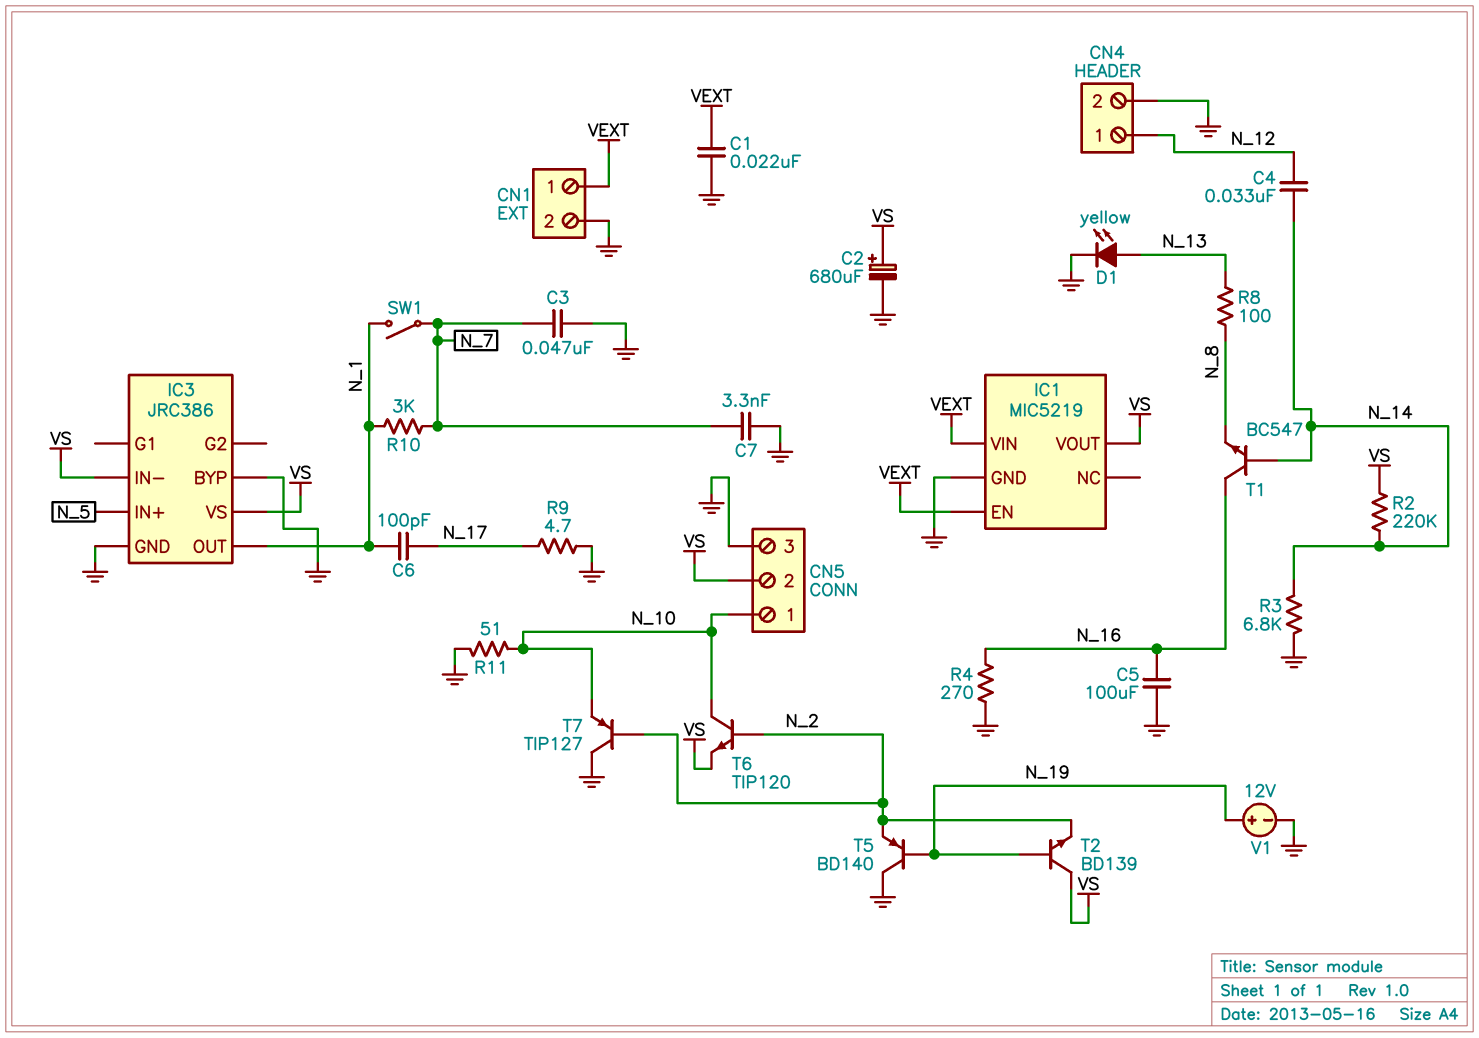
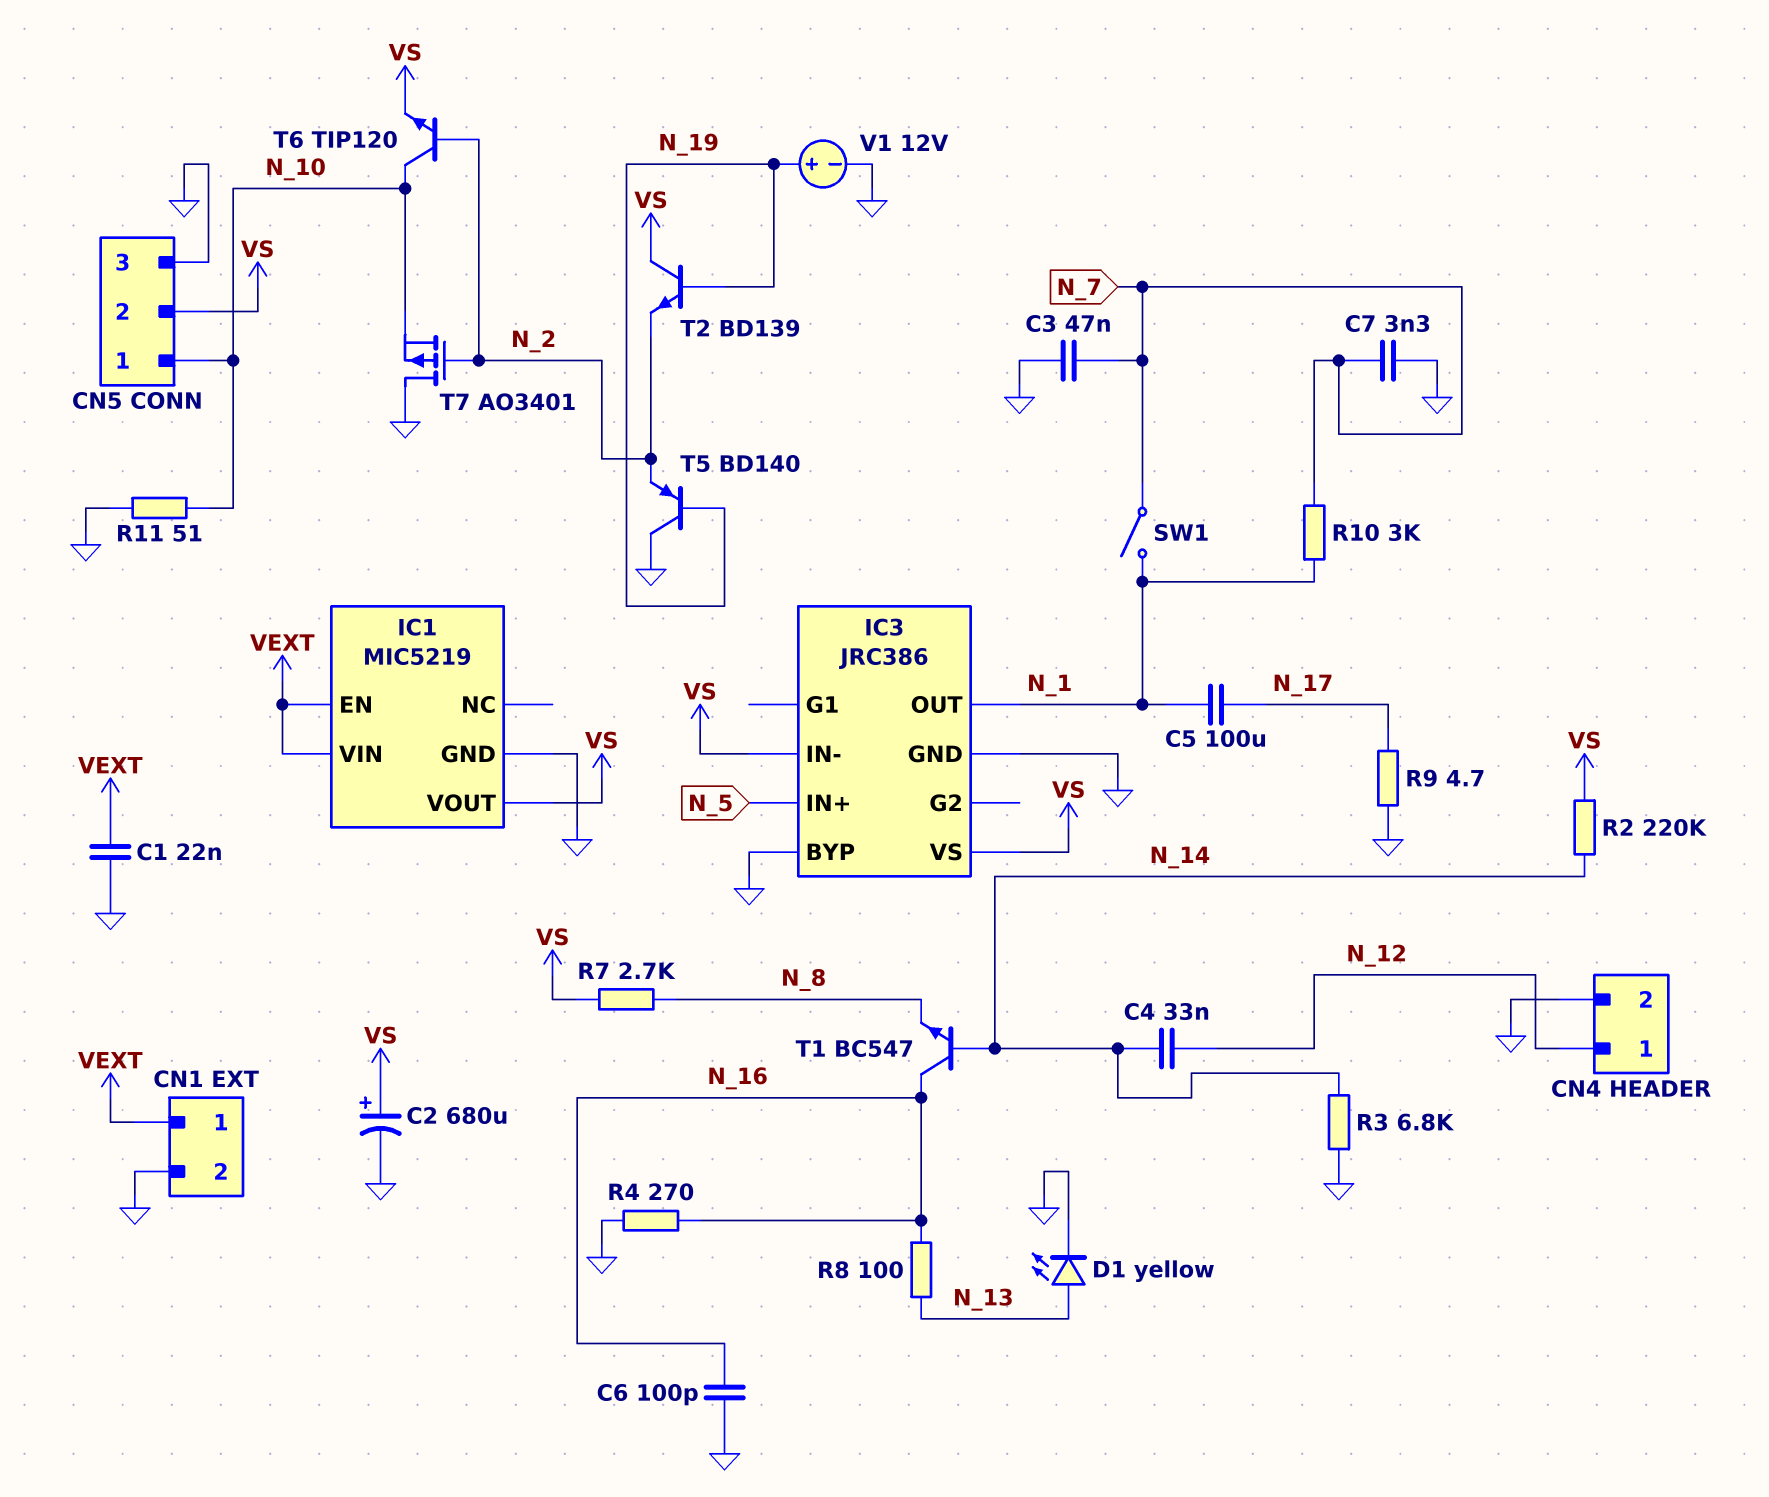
C5: 100uF (GND, N_16) -> 100uF (N_1, N_17)
C6: 100pF (N_1, N_17) -> 100pF (GND, N_16)
R7: none -> 2.7k (N_8, VS)
R8: 100 (N_8, N_13) -> 100 (N_13, N_16)
T7: PNP TIP127 (B N_2, C GND, E N_10) -> PMOS AO3401 (G N_2, D GND, S N_10)

